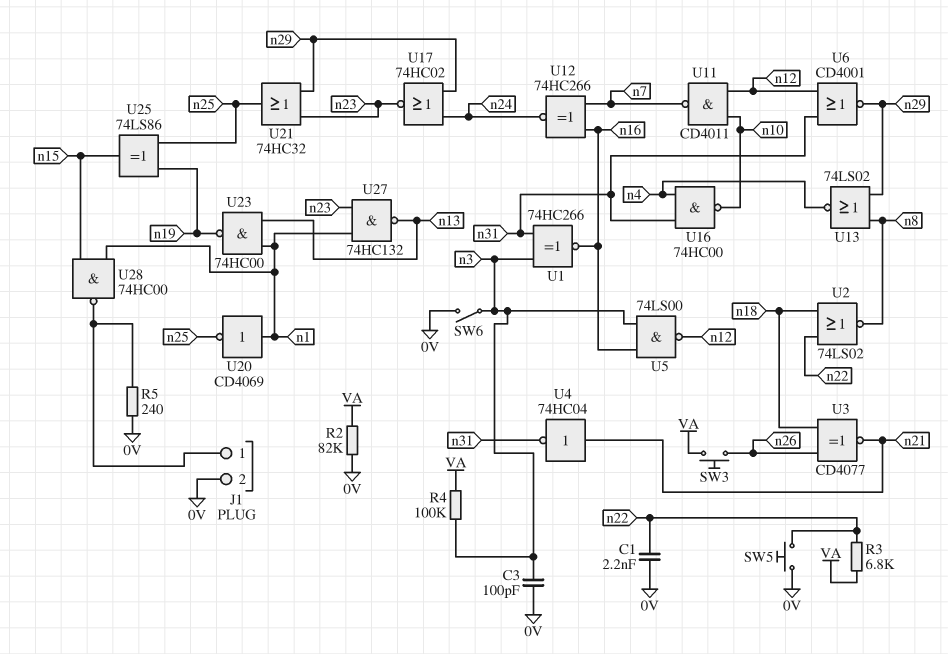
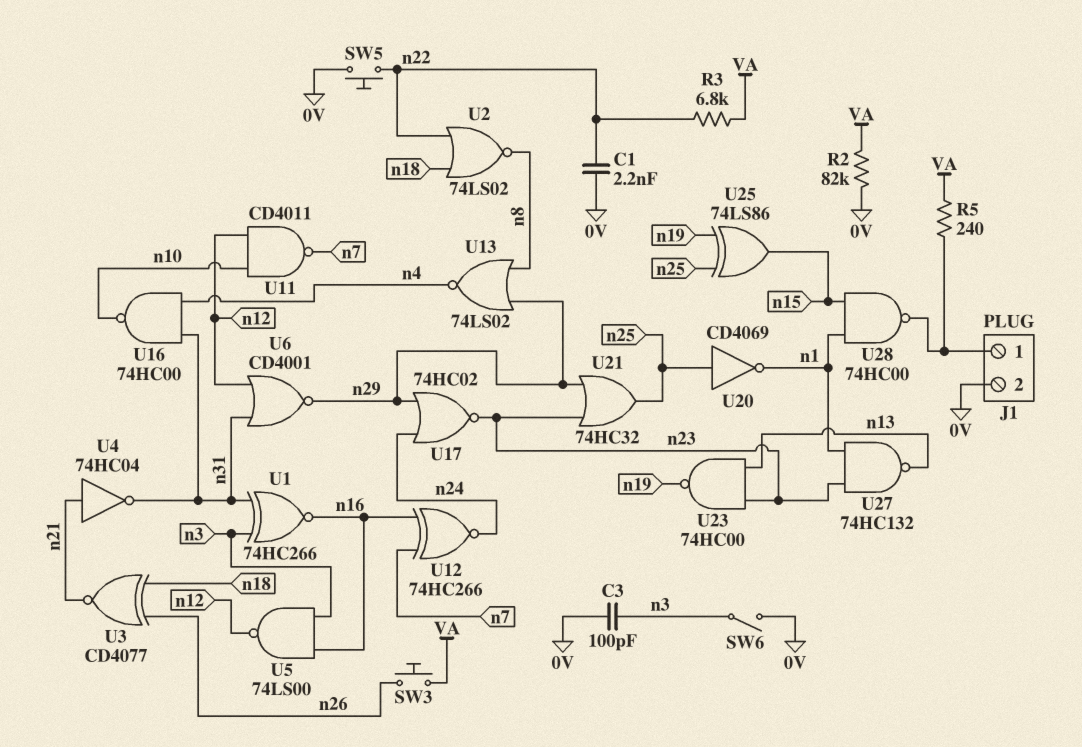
R4: 100k (VA, n3) -> none
R5: 240 (0V, J1/1) -> 240 (J1/1, VA)
U20: NOT CD4069 (in n1, out n25) -> NOT CD4069 (in n25, out n1)
U23: NAND 74HC00 (in n1, in n13, out n19) -> NAND 74HC00 (in n13, in n23, out n19)

